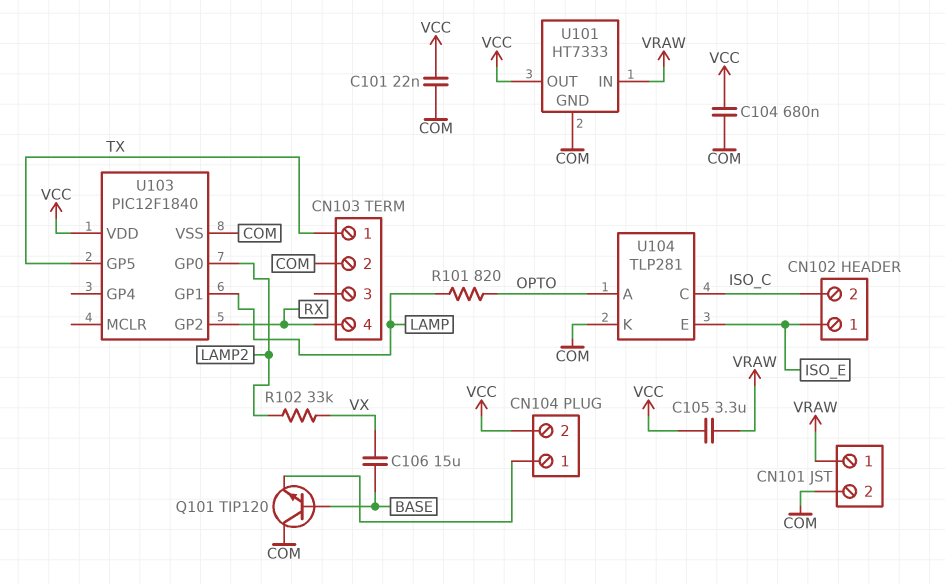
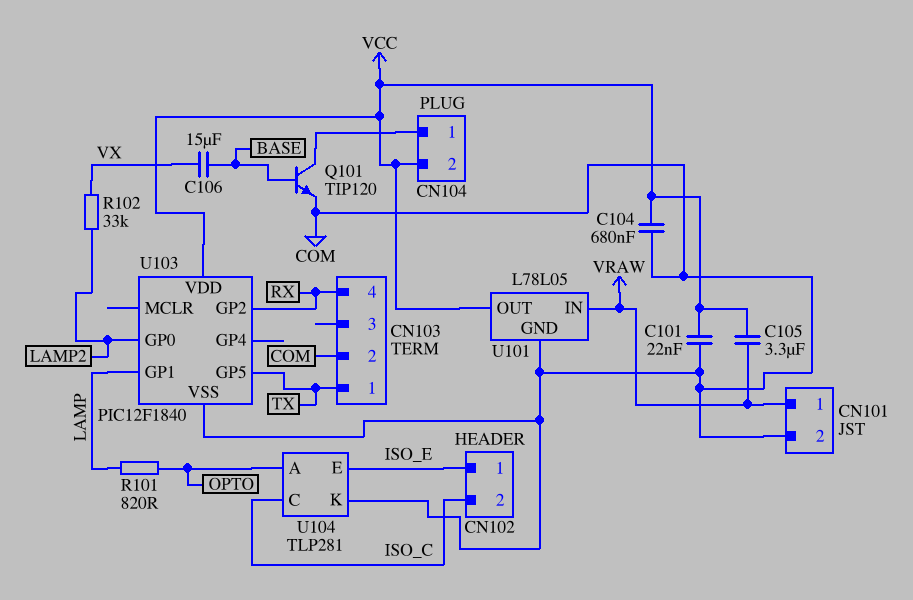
Q101: NPN TIP120 (B BASE, C COM, E CN104/1) -> NPN TIP120 (B BASE, C CN104/1, E COM)
U101: HT7333 -> L78L05

